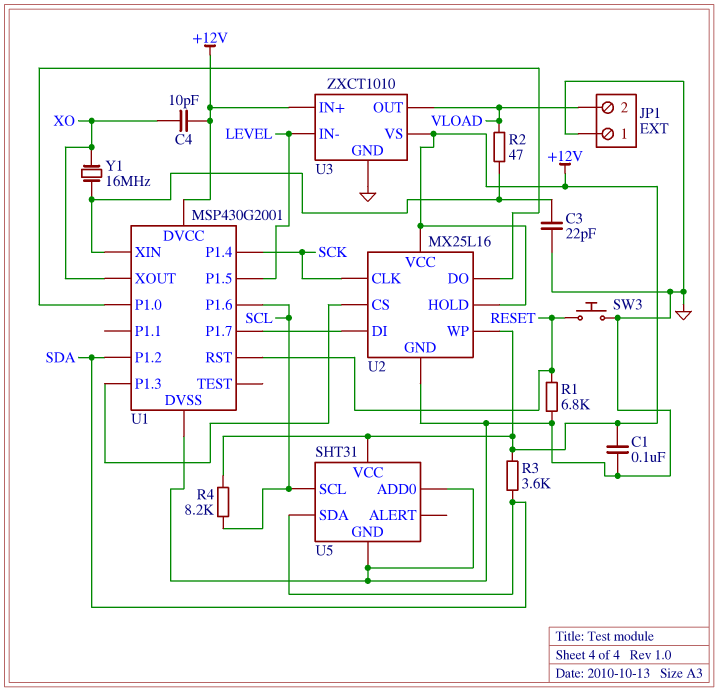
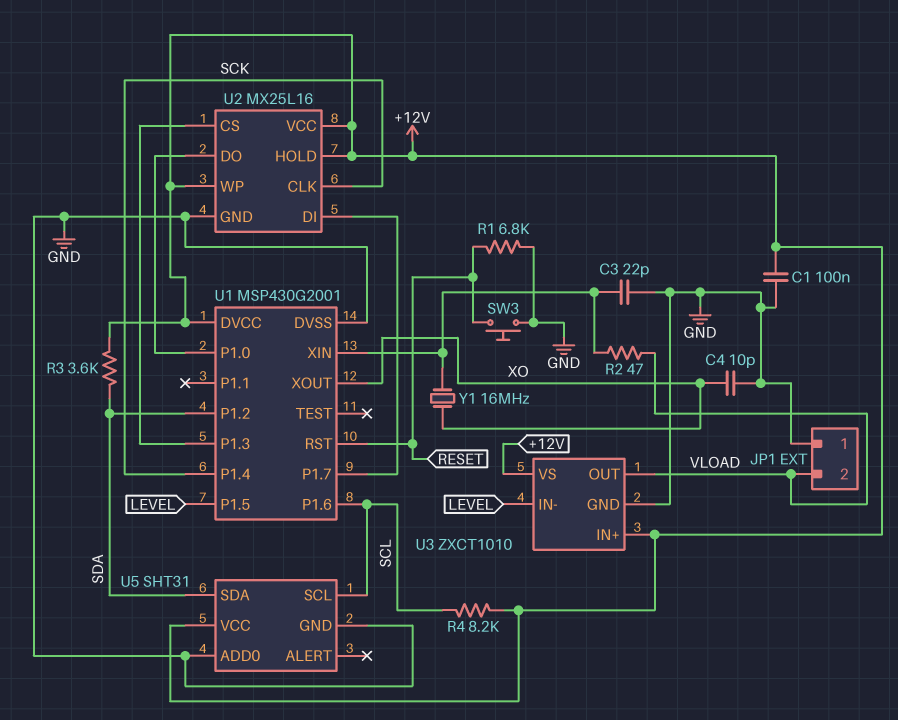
C4: 10pF (+12V, XO) -> 10pF (GND, XO)

